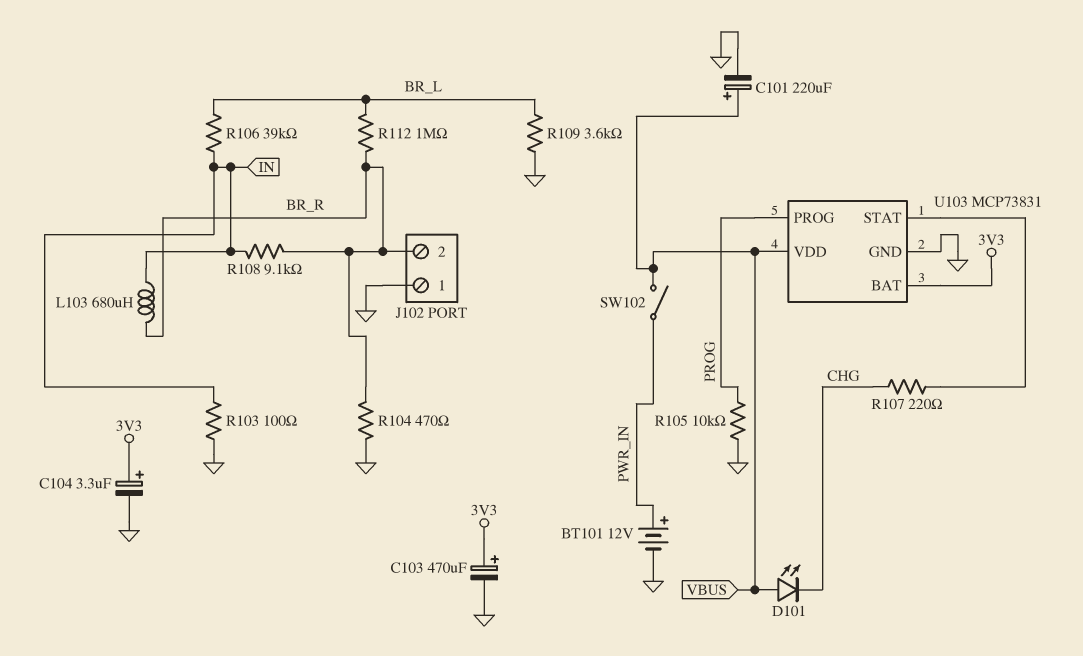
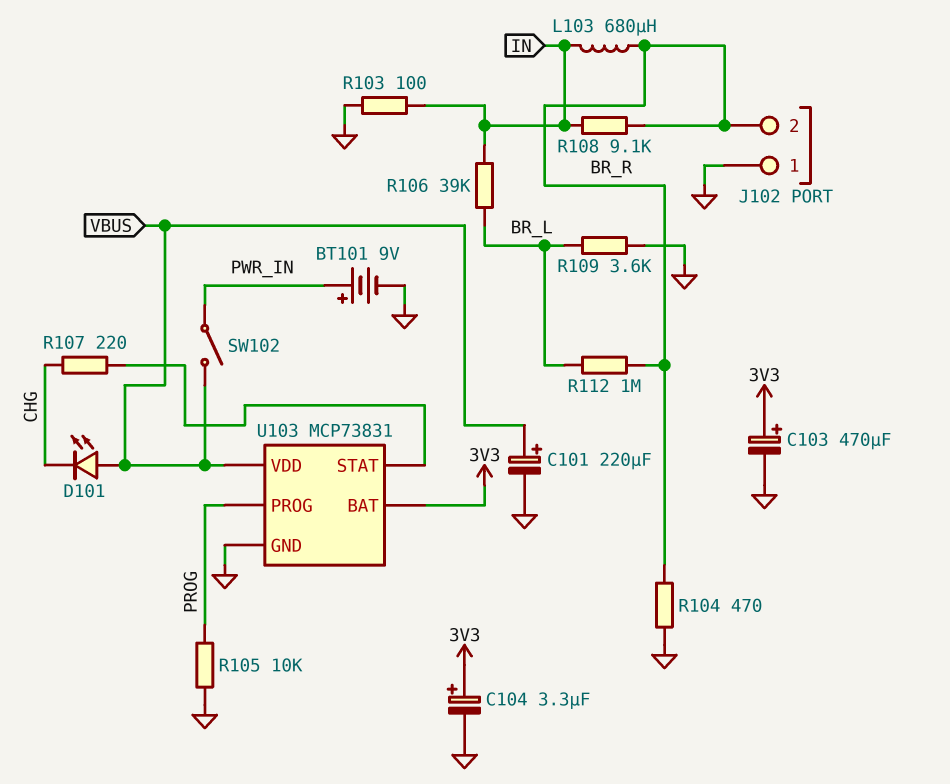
BT101: 12V (plus PWR_IN, minus GND) -> 9V (plus PWR_IN, minus GND)

